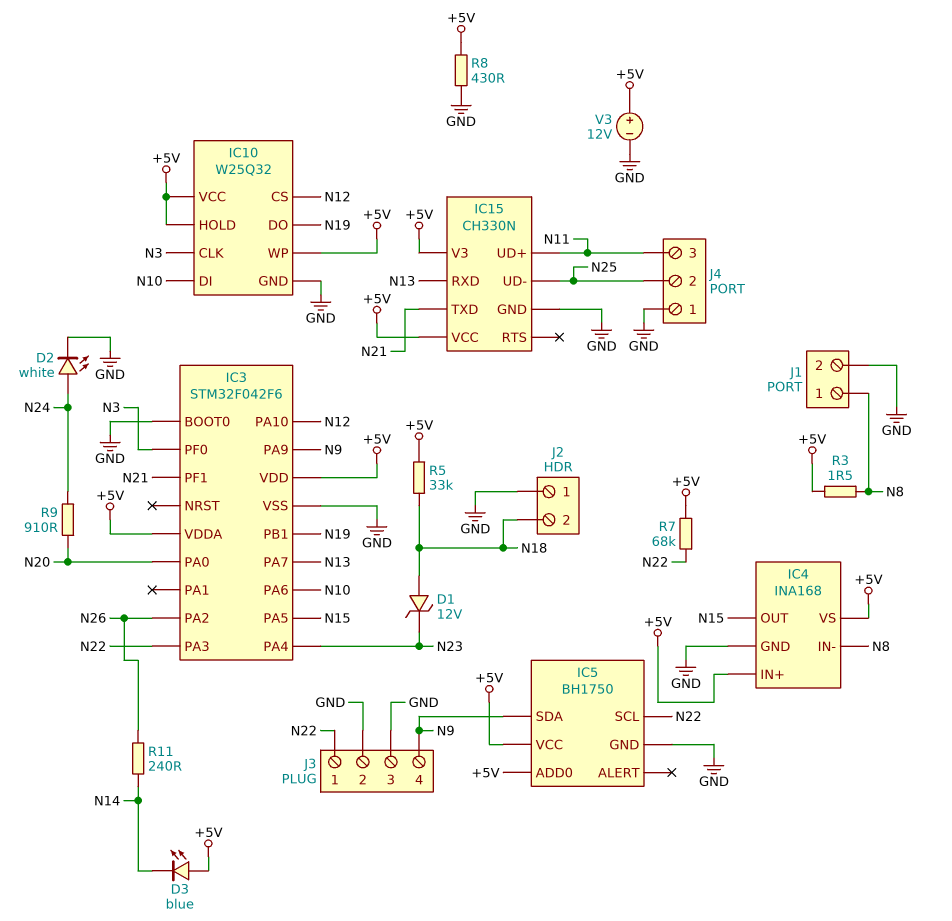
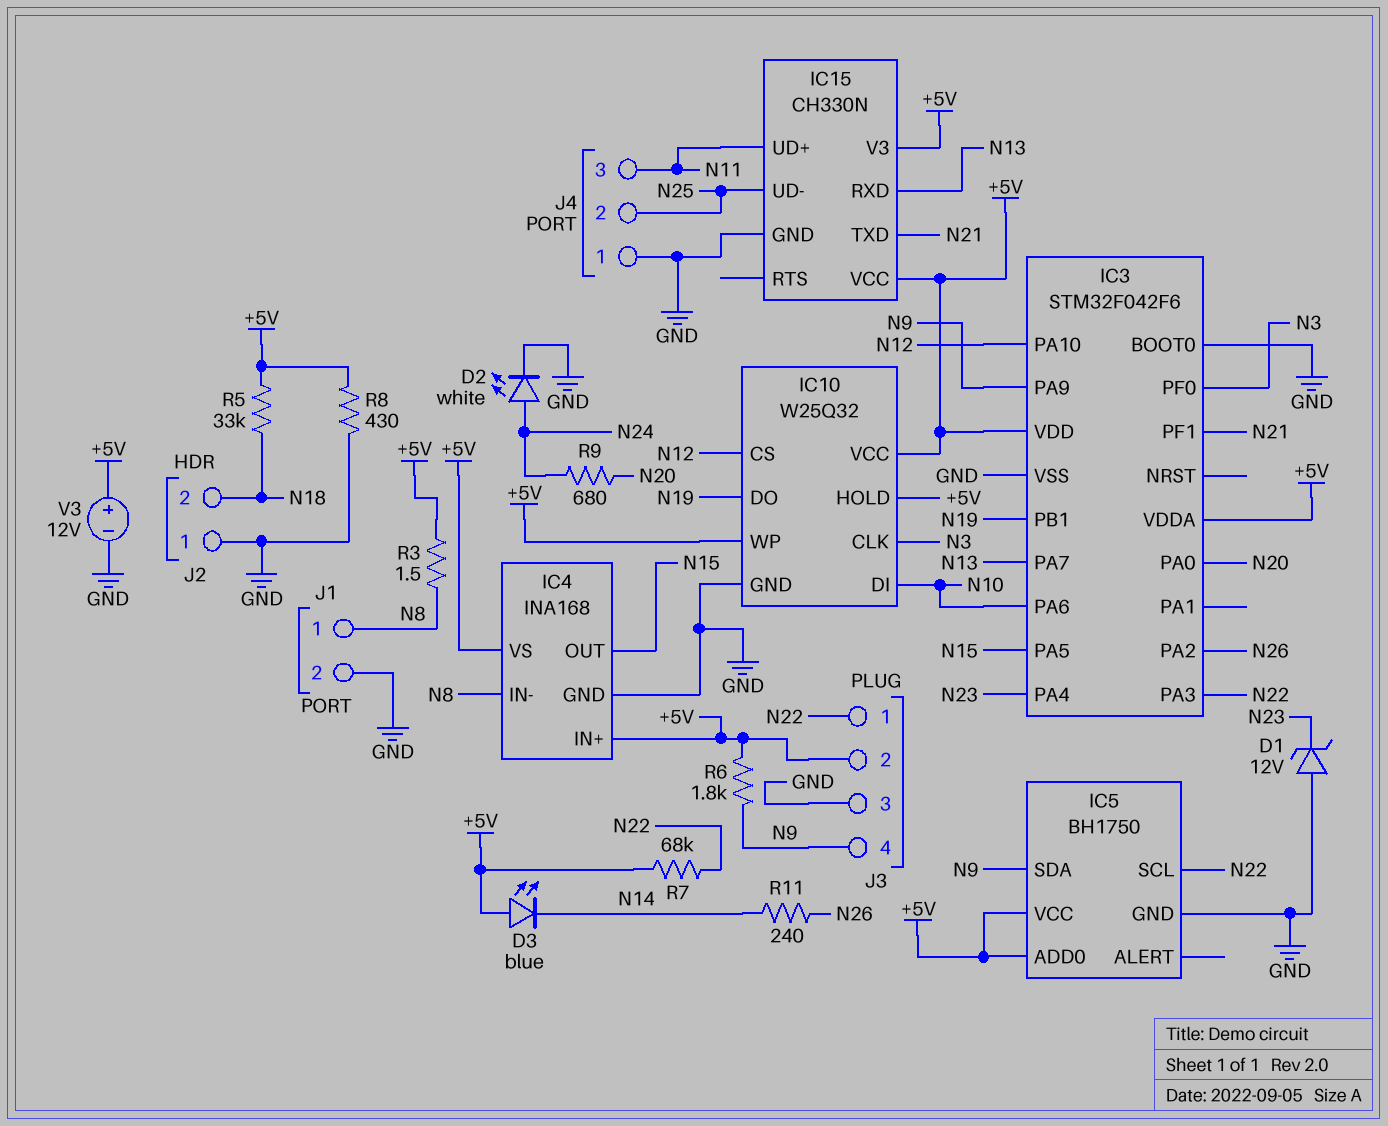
D1: zener 12V (A N18, K N23) -> zener 12V (A GND, K N23)
J3 pin 2: GND -> +5V
R6: none -> 1.8k (+5V, N9)
R9: 910 (N20, N24) -> 680 (N20, N24)

